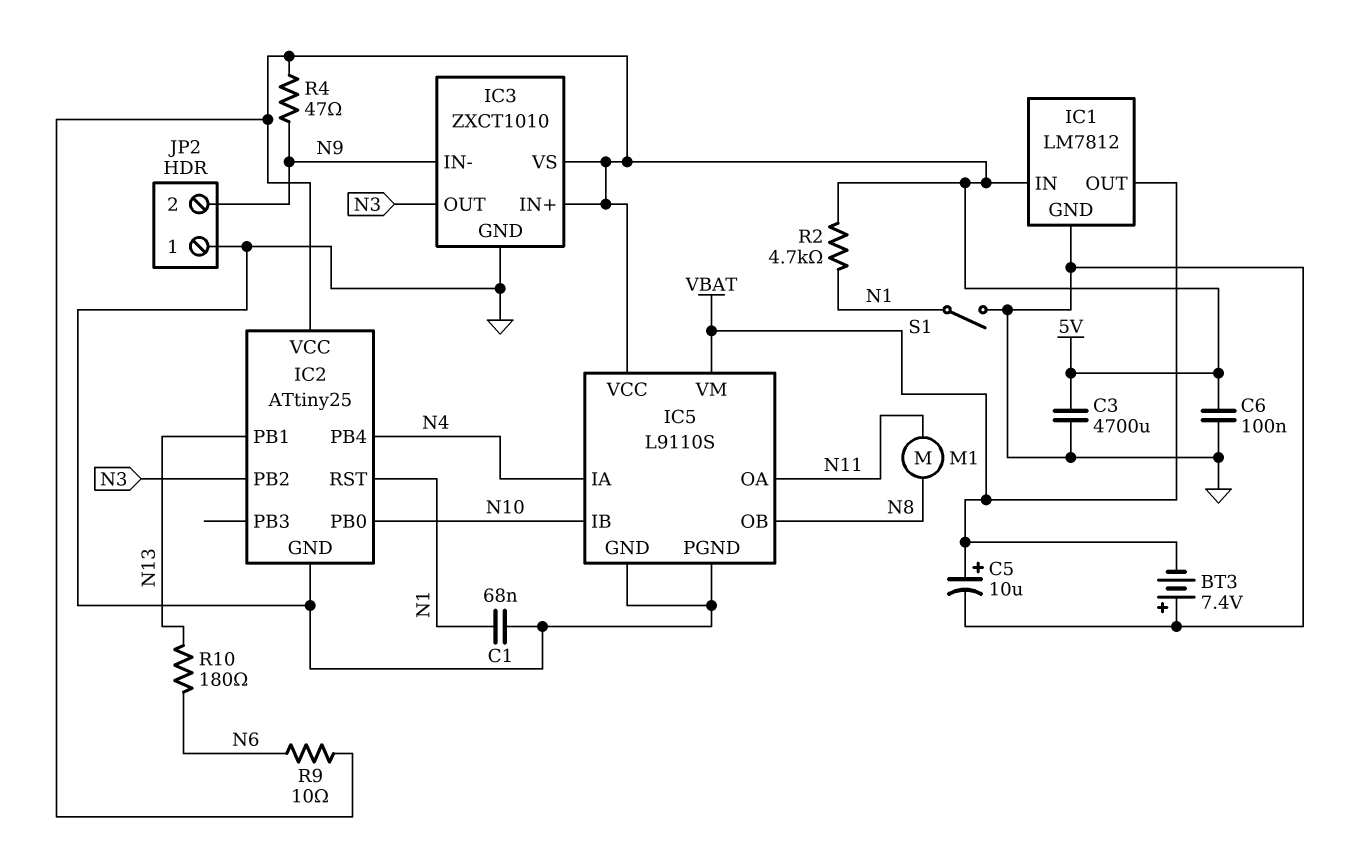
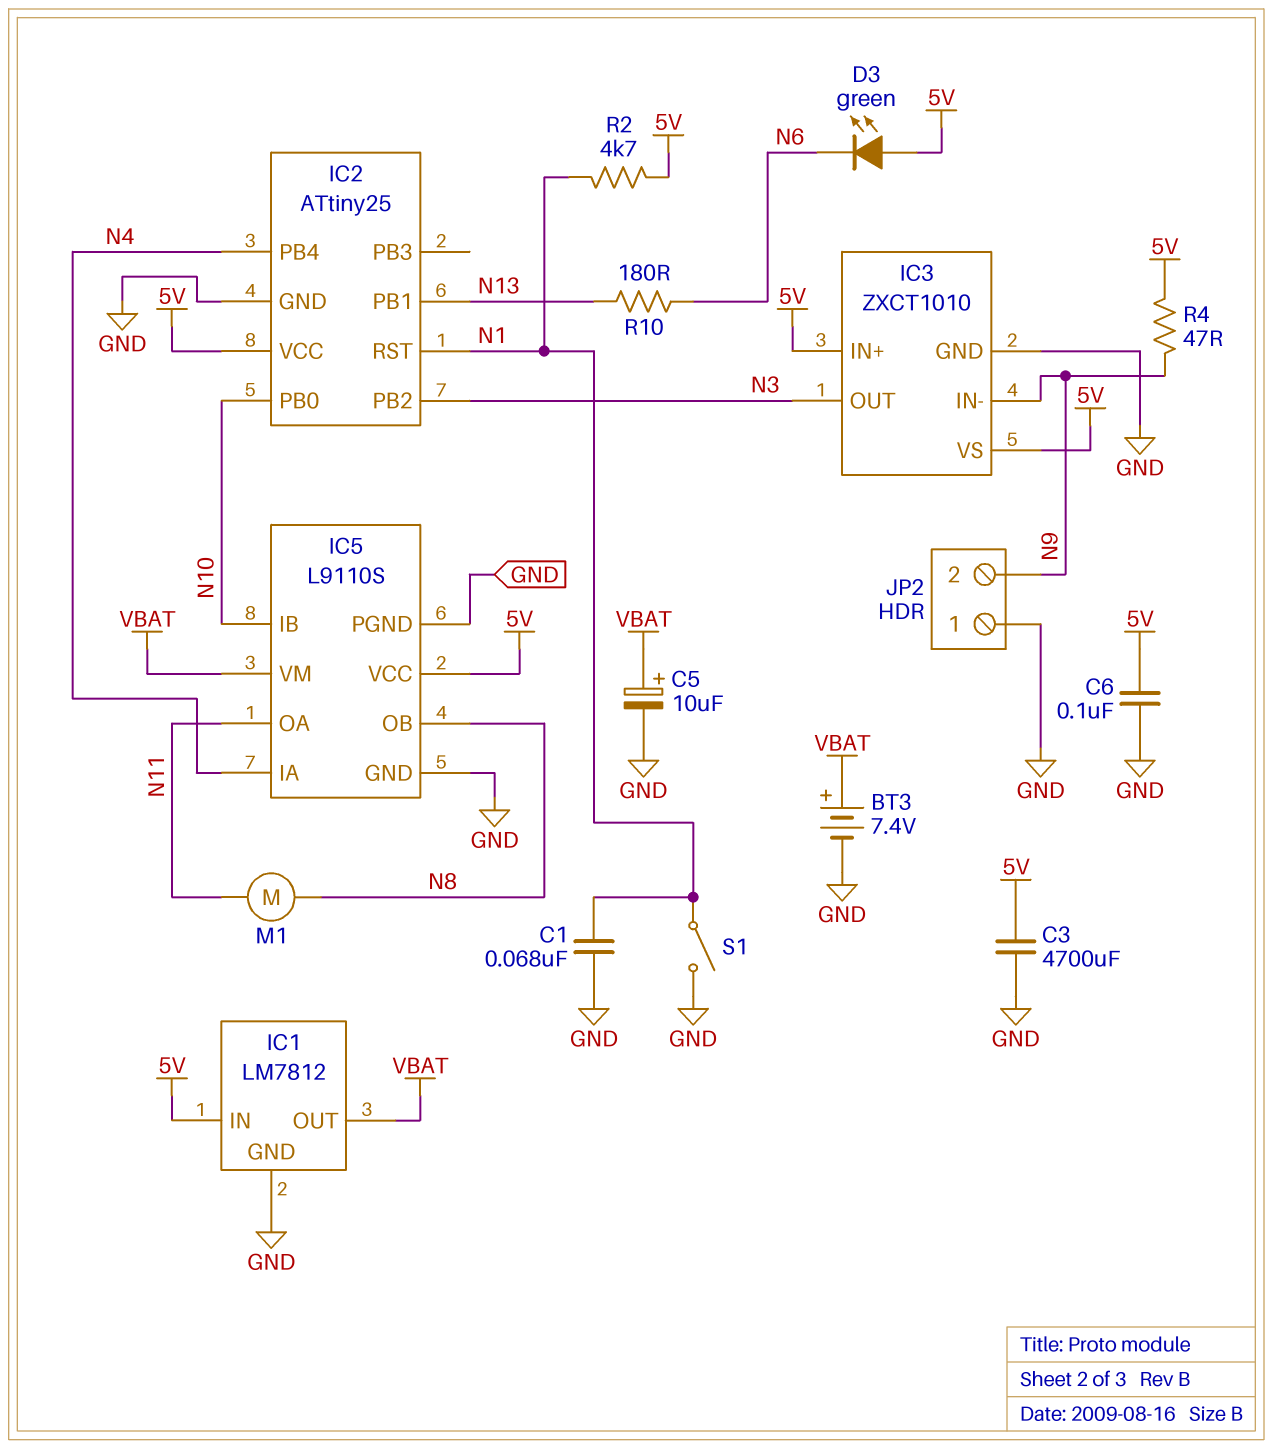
BT3: 7.4V (plus GND, minus VBAT) -> 7.4V (plus VBAT, minus GND)
D3: none -> LED green (A 5V, K N6)
R9: 10 (5V, N6) -> none

